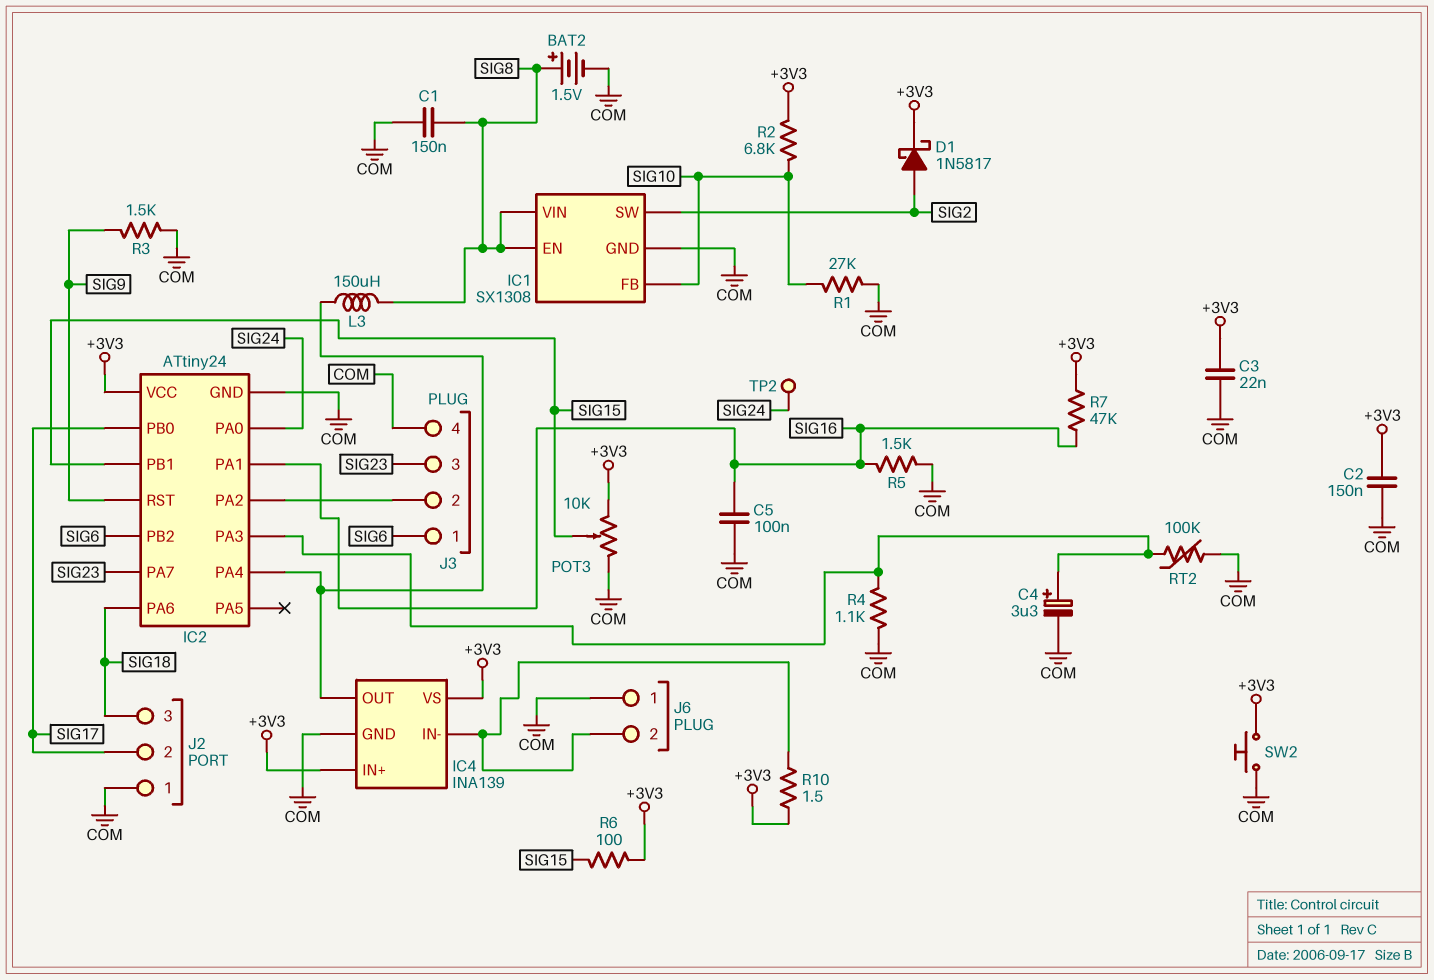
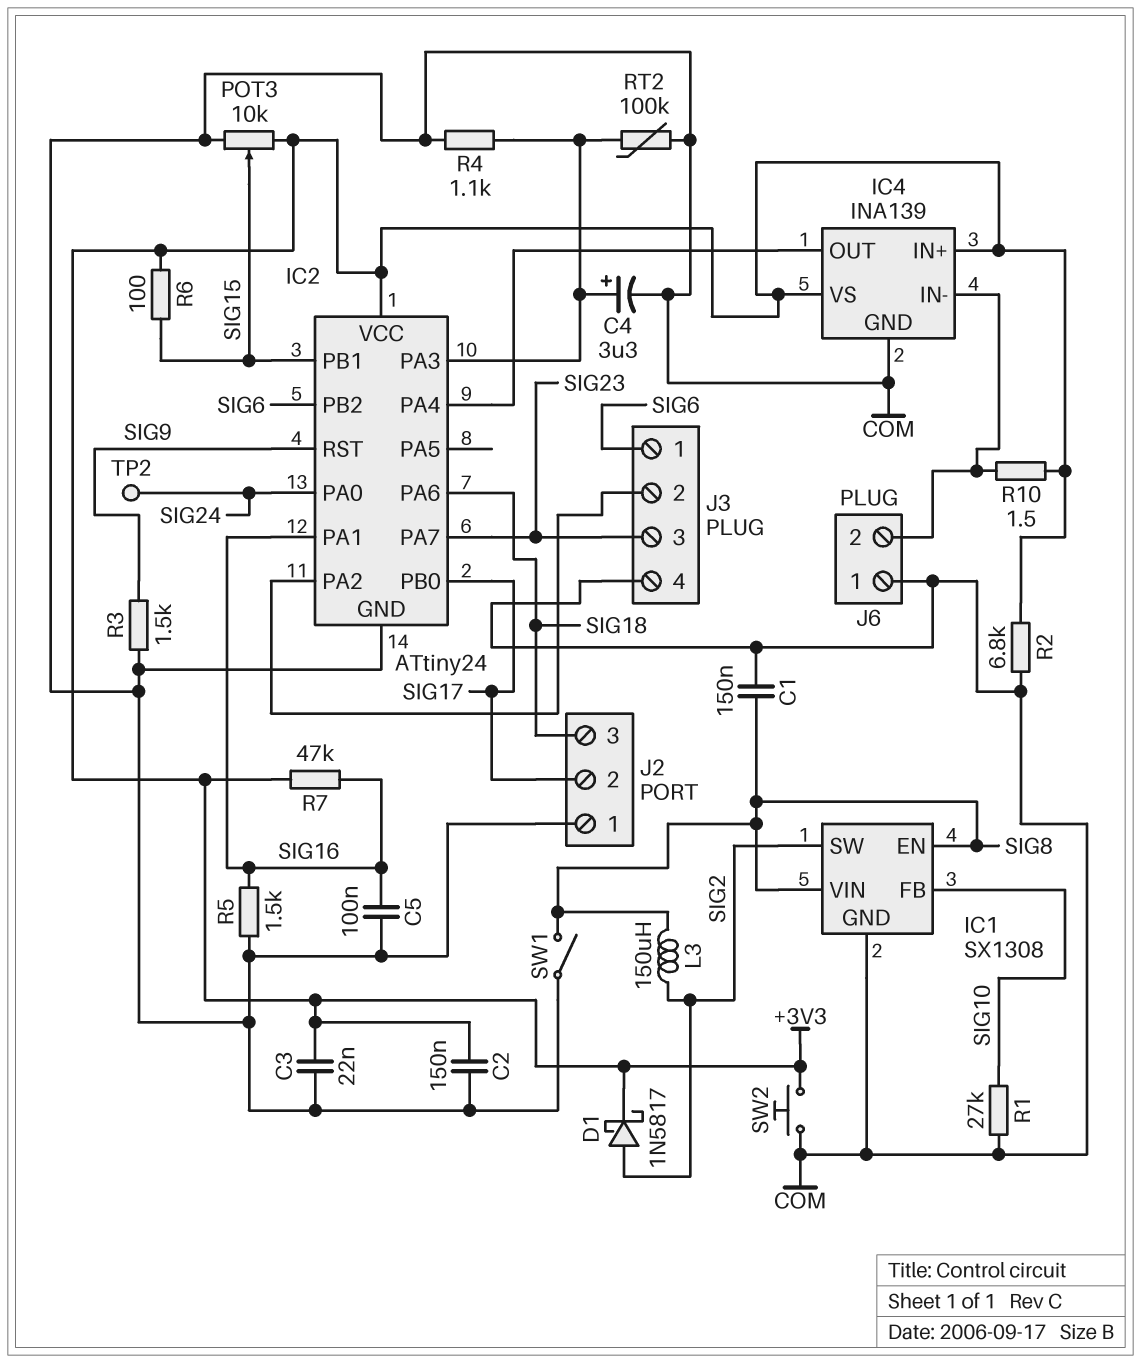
BAT2: 1.5V (plus SIG8, minus COM) -> none
L3: 150uH (IC2/PA4, SIG8) -> 150uH (SIG2, SIG8)
R2: 6.8k (+3V3, SIG10) -> 6.8k (+3V3, COM)
SW1: none -> switch (COM, SIG8)

